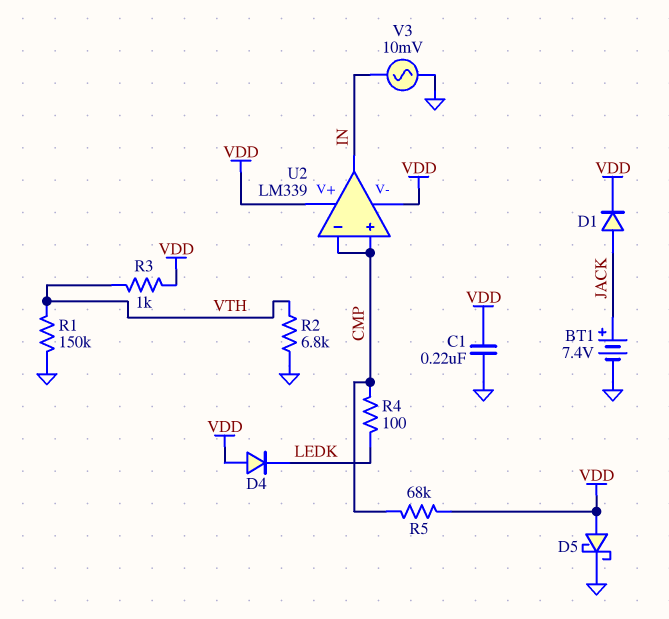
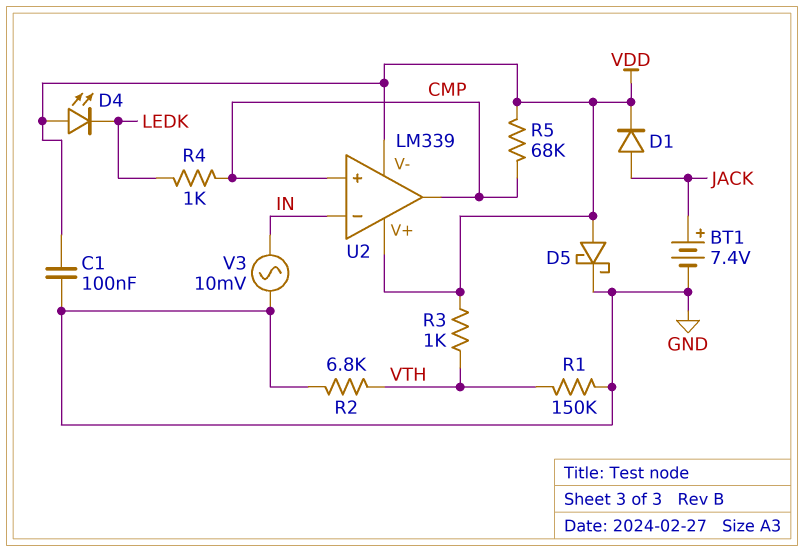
C1: 220nF (GND, VDD) -> 100nF (GND, VDD)
D4: diode (A VDD, K LEDK) -> LED (A VDD, K LEDK)
R4: 100 (CMP, LEDK) -> 1k (CMP, LEDK)
U2 pin in-: CMP -> IN
U2 pin out: IN -> CMP

